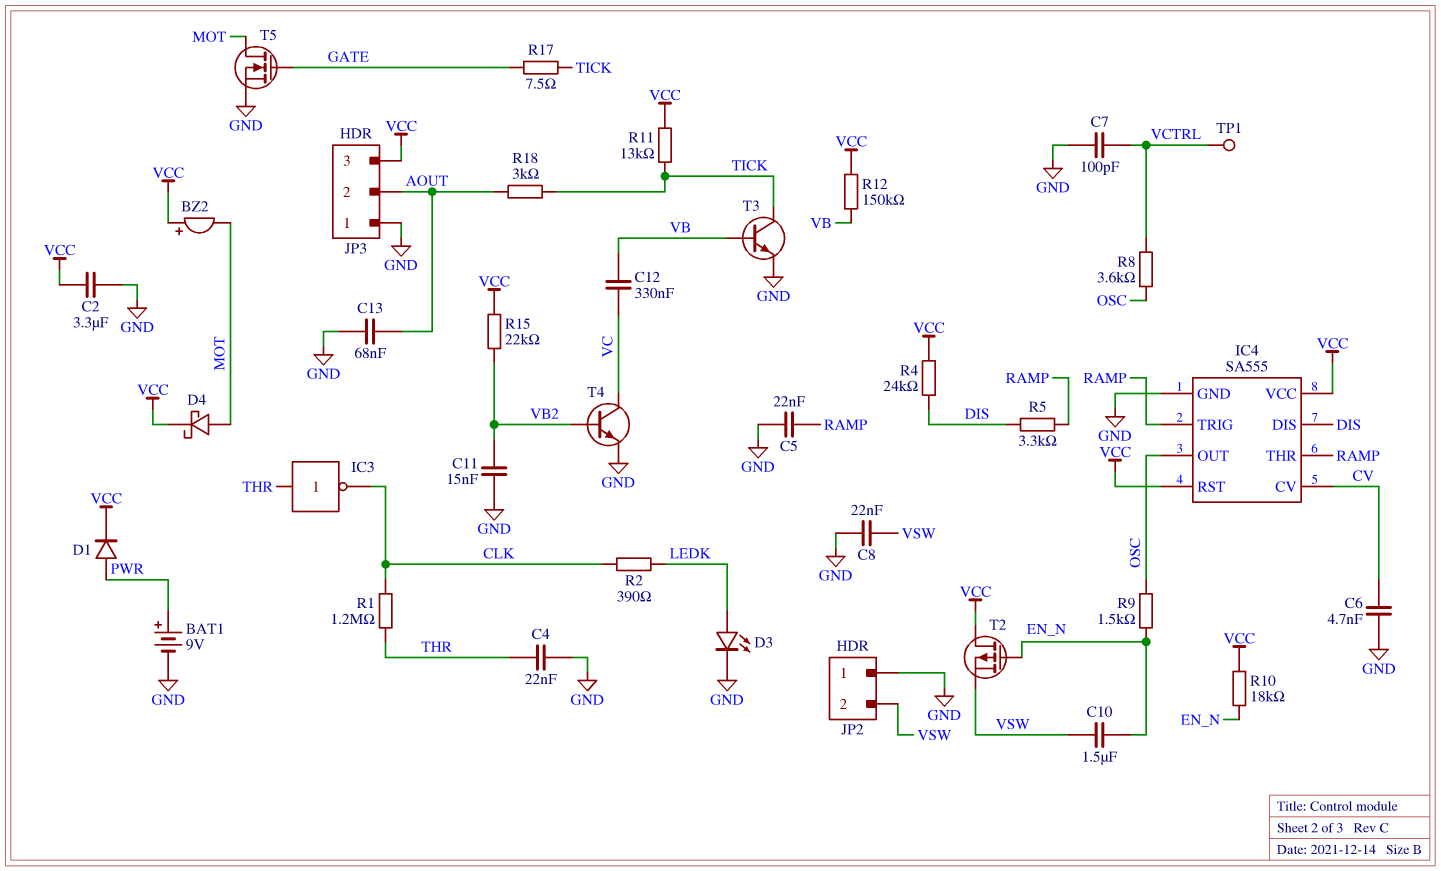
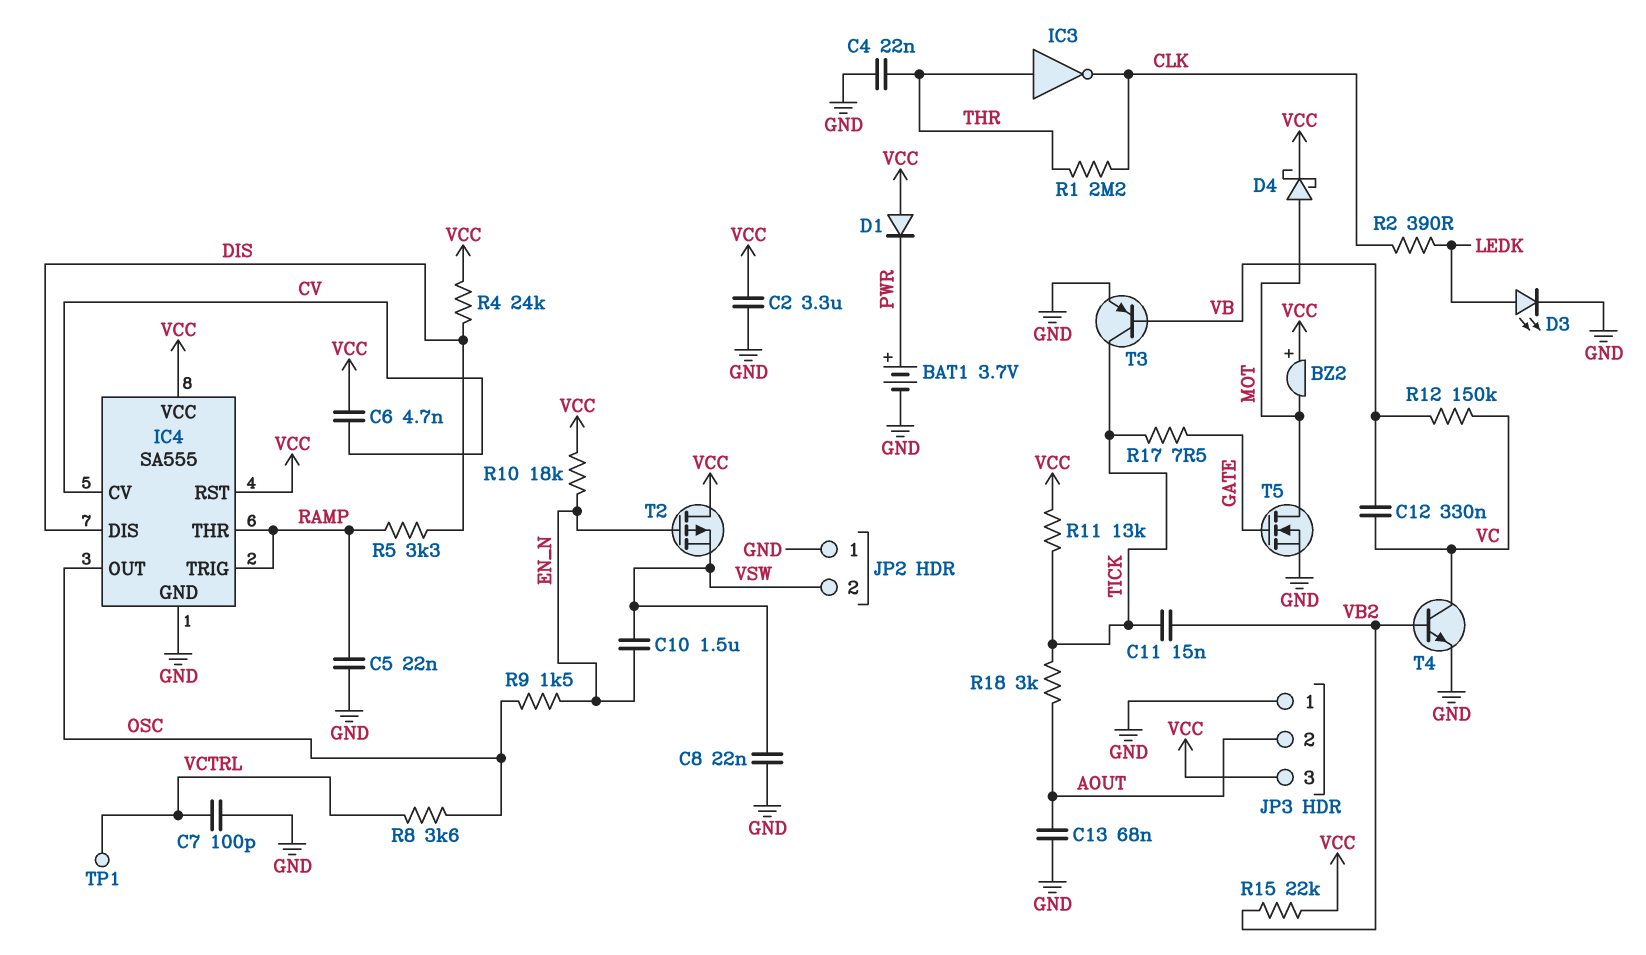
BAT1: 9V (plus PWR, minus GND) -> 3.7V (plus PWR, minus GND)
C6: 4.7nF (CV, GND) -> 4.7nF (CV, VCC)
C11: 15nF (GND, VB2) -> 15nF (TICK, VB2)
D1: diode (A PWR, K VCC) -> diode (A VCC, K PWR)
R1: 1.2M (CLK, THR) -> 2.2M (CLK, THR)
R12: 150k (VB, VCC) -> 150k (VB, VC)
T3: NPN (B VB, C TICK, E GND) -> PNP (B VB, C TICK, E GND)

